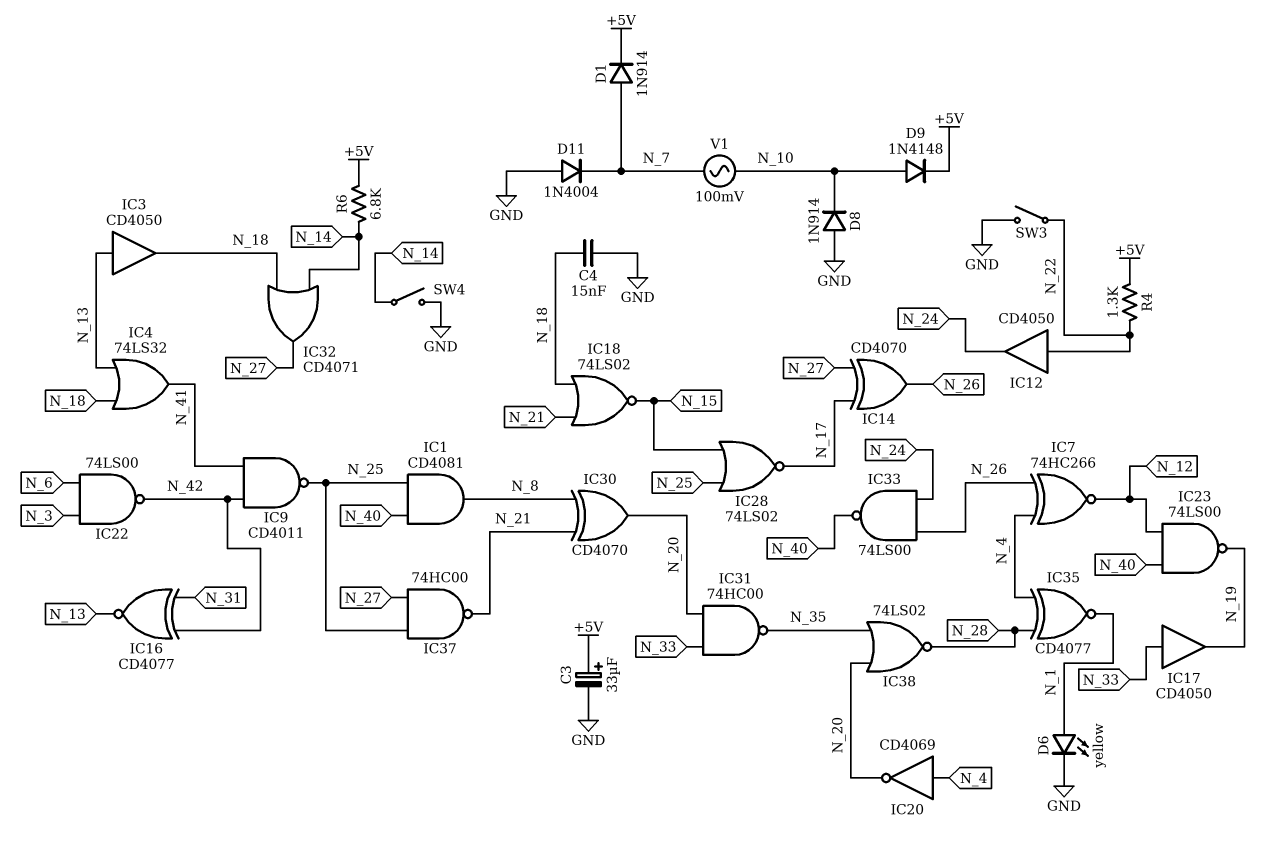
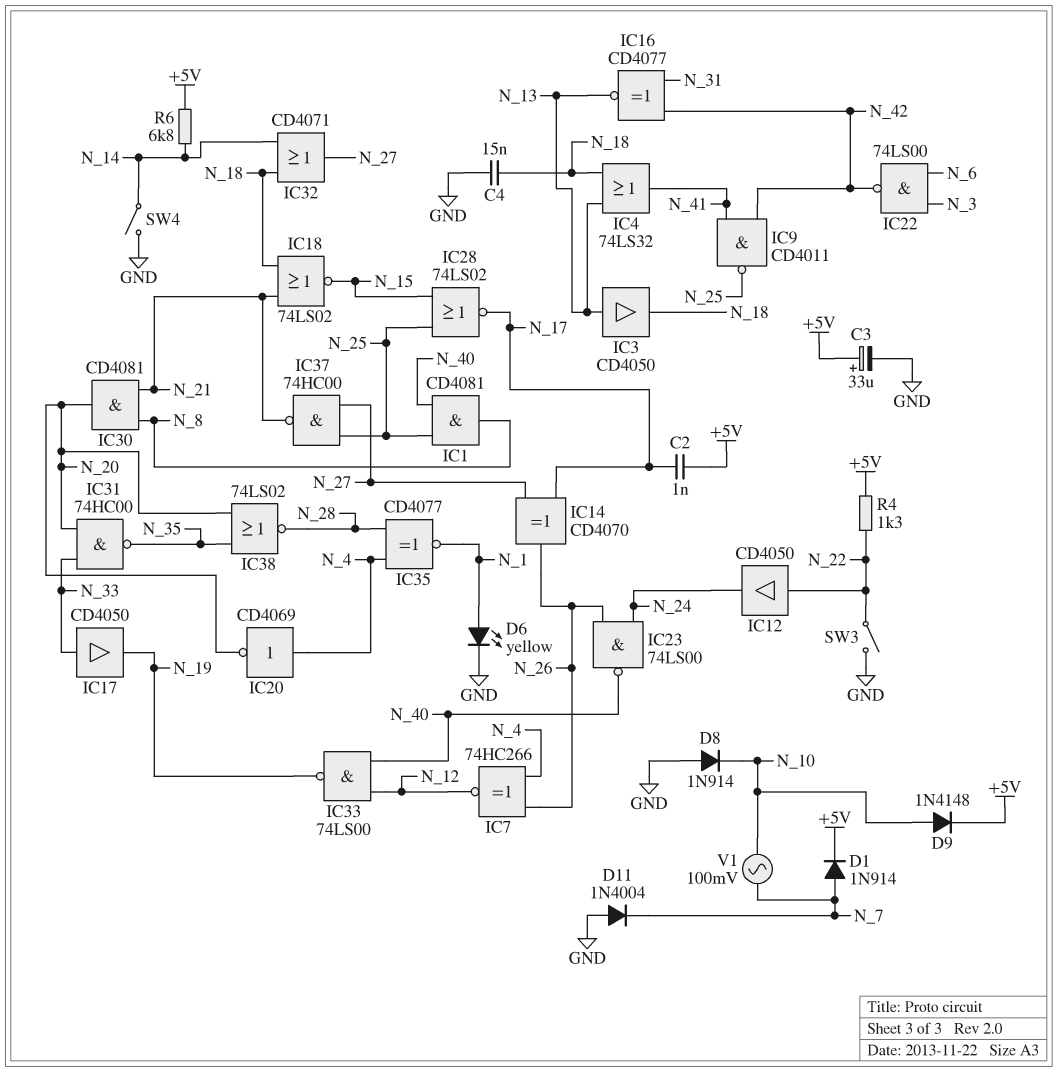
C2: none -> 1nF (+5V, N_17)
IC23: NAND 74LS00 (in N_12, in N_40, out N_19) -> NAND 74LS00 (in N_24, in N_26, out N_40)
IC30: XOR CD4070 (in N_8, in N_21, out N_20) -> AND CD4081 (in N_8, in N_21, out N_20)
IC33: NAND 74LS00 (in N_24, in N_26, out N_40) -> NAND 74LS00 (in N_12, in N_40, out N_19)

